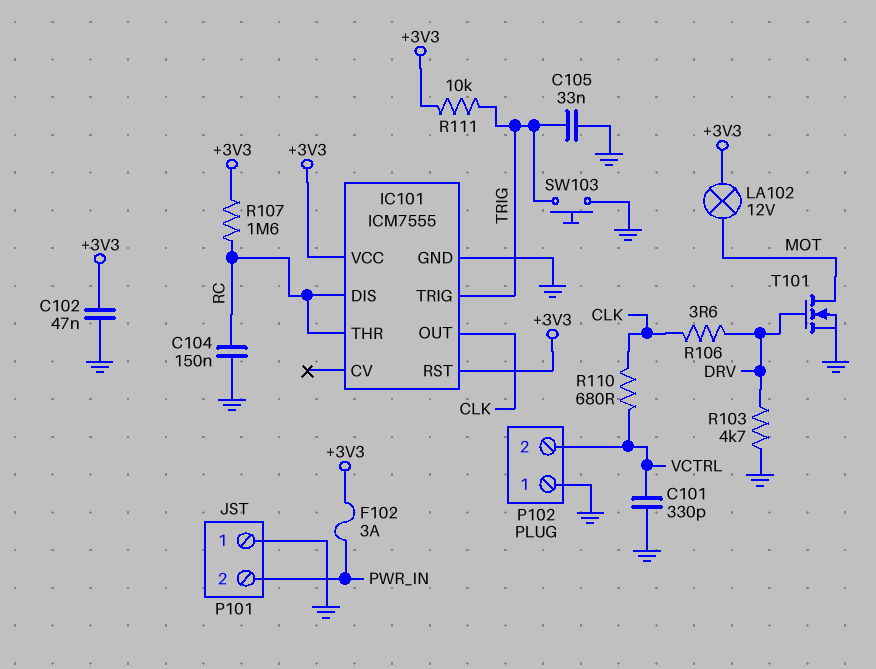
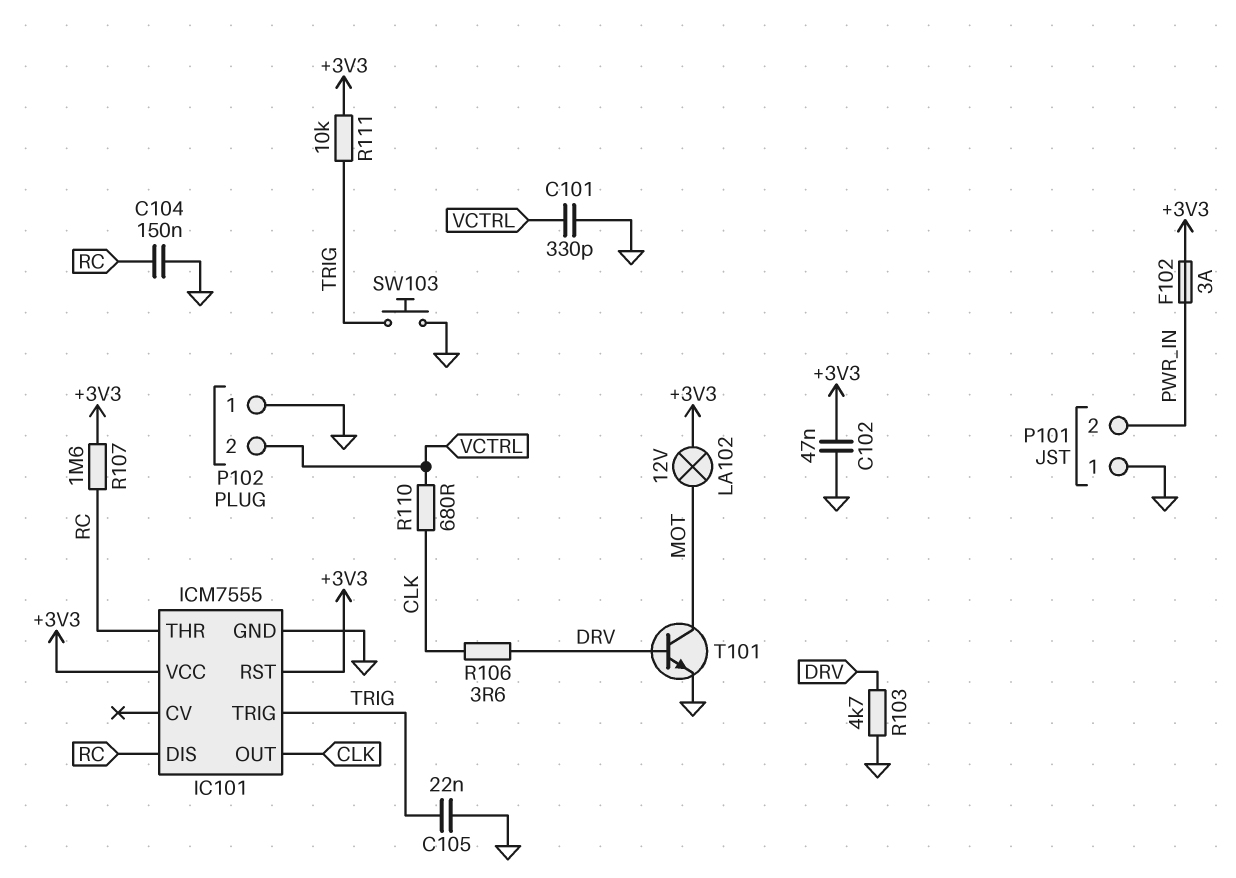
C105: 33nF (GND, TRIG) -> 22nF (GND, TRIG)
T101: NMOS (G DRV, D MOT, S GND) -> NPN (B DRV, C MOT, E GND)

